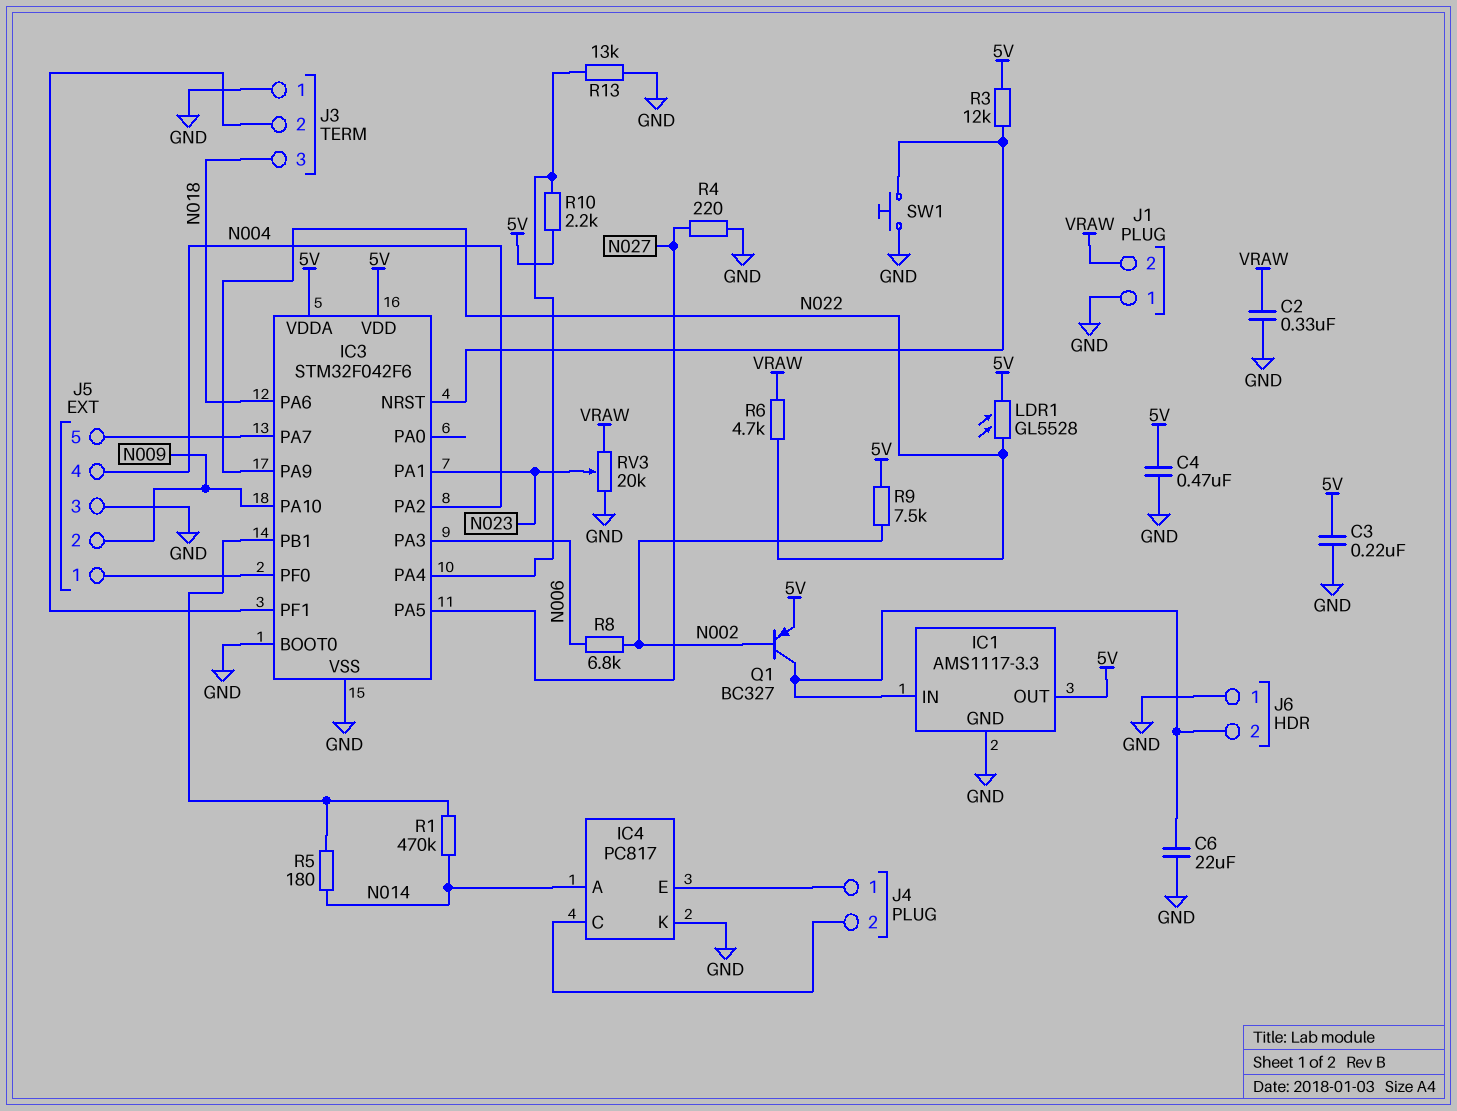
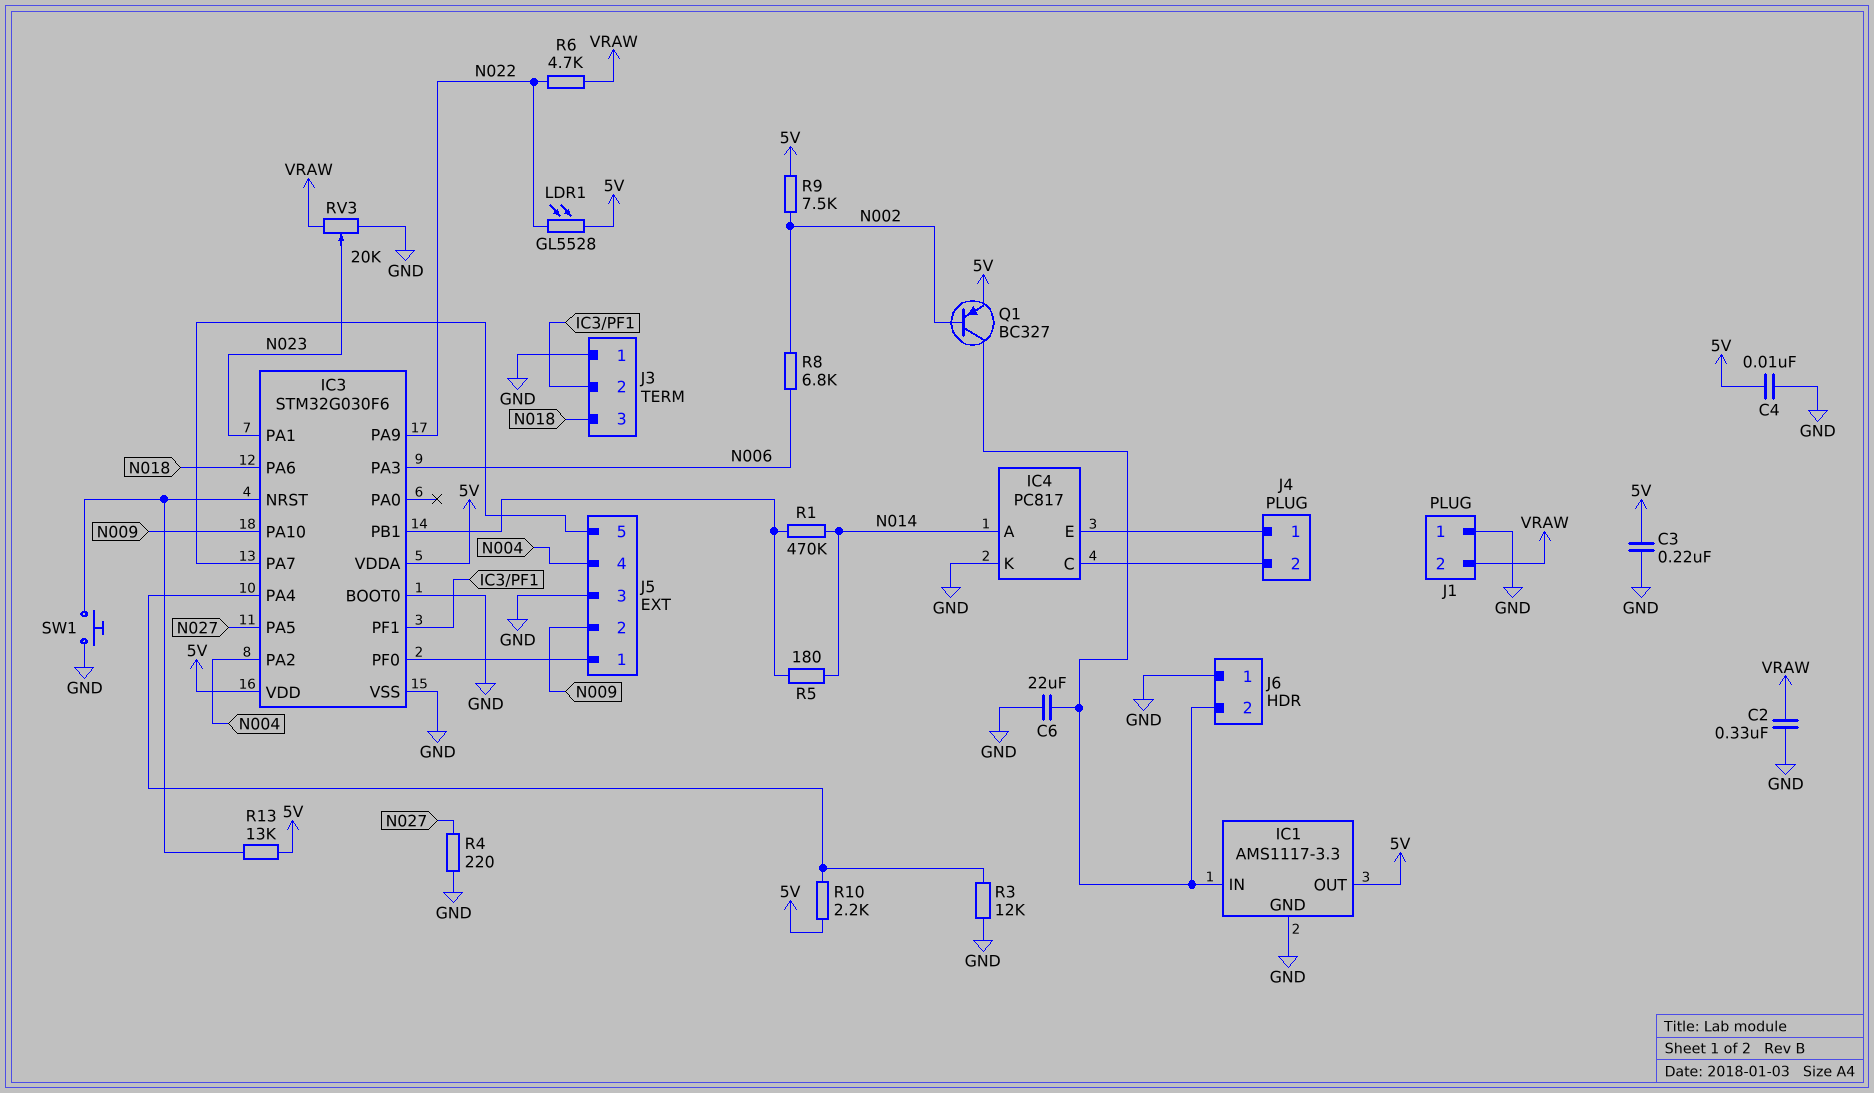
C4: 470nF (5V, GND) -> 10nF (5V, GND)
IC3: STM32F042F6 -> STM32G030F6
R3: 12k (5V, IC3/NRST) -> 12k (GND, IC3/PA4)
R13: 13k (GND, IC3/PA4) -> 13k (5V, IC3/NRST)

